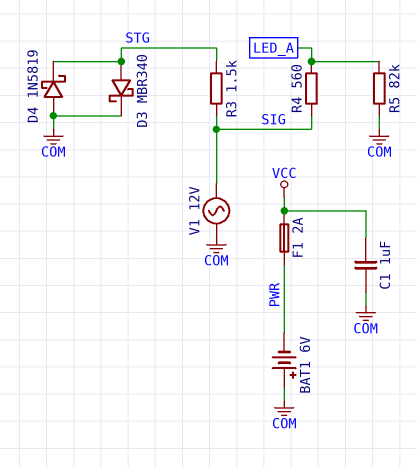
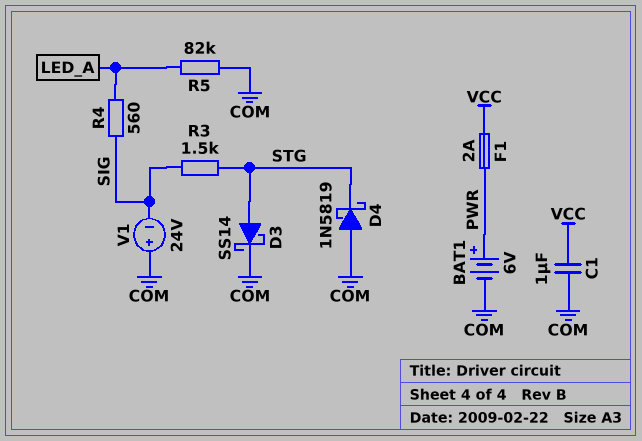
BAT1: 6V (plus COM, minus PWR) -> 6V (plus PWR, minus COM)
D3: schottky MBR340 (A STG, K COM) -> schottky SS14 (A STG, K COM)
V1: AC 12V (COM, SIG) -> 24V (plus COM, minus SIG)

